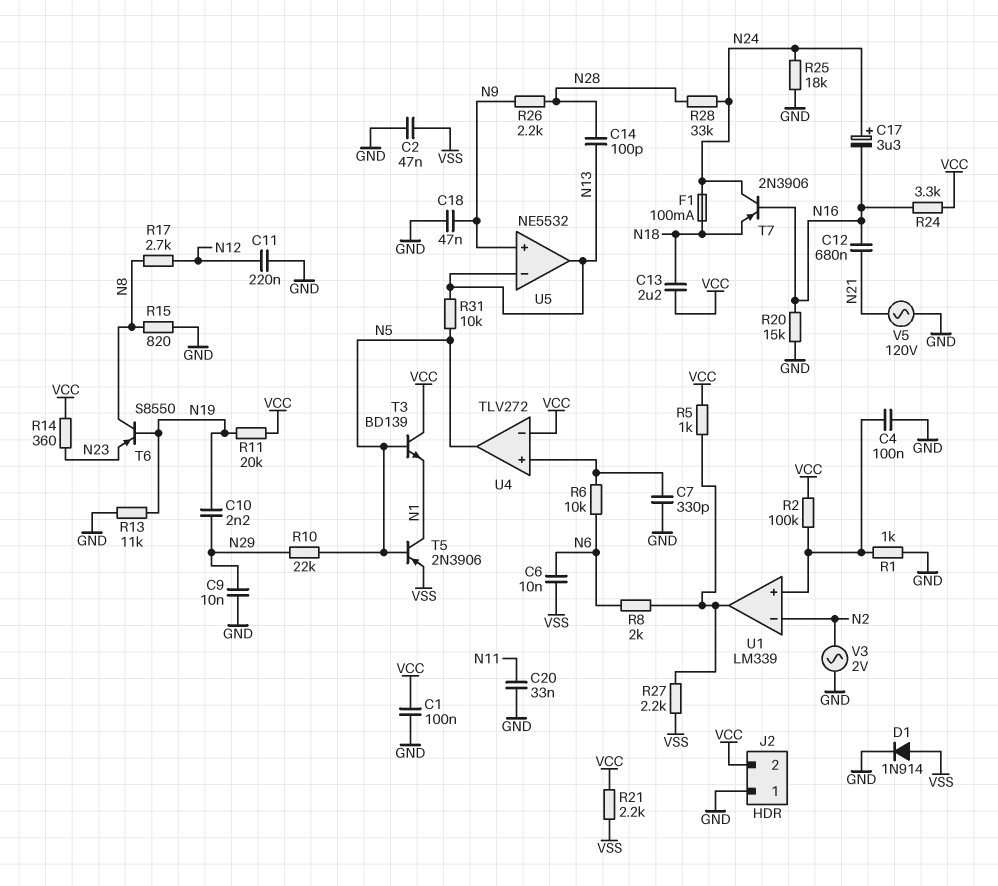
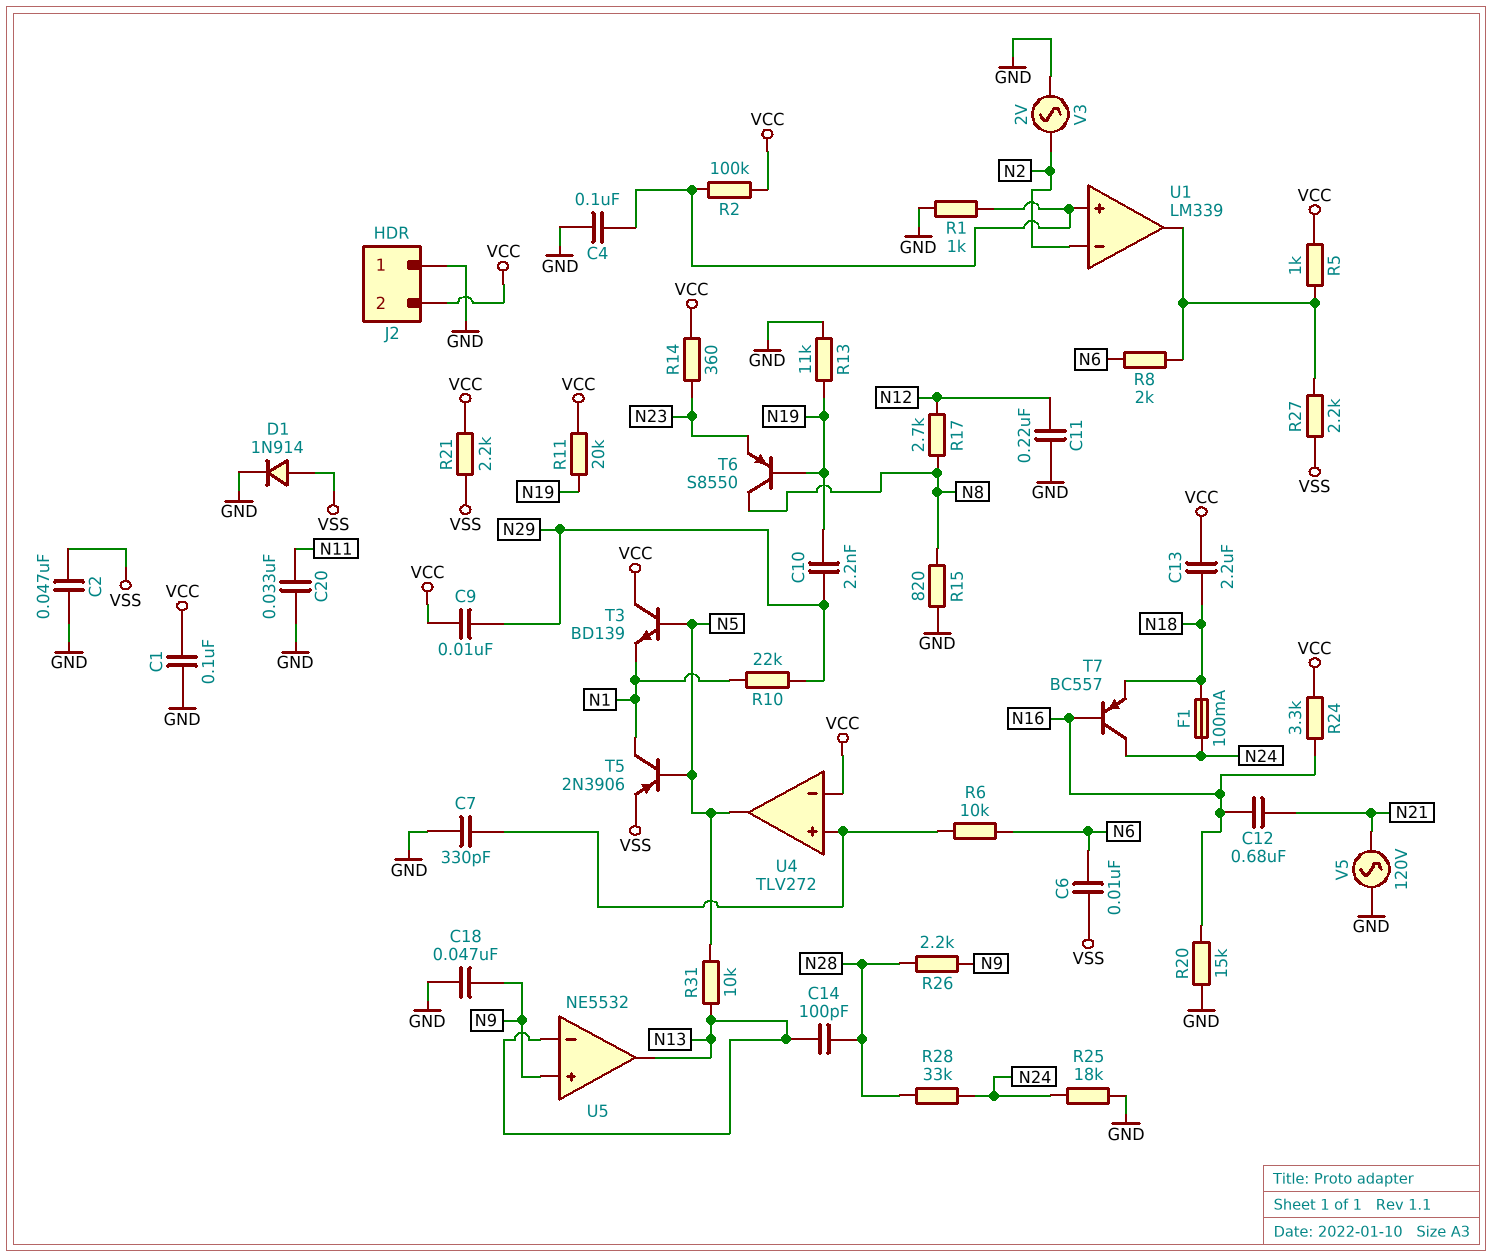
C9: 10nF (GND, N29) -> 10nF (N29, VCC)
C17: 3.3uF (plus N24, minus N16) -> none
R10: 22k (N5, N29) -> 22k (N1, N29)
T7: PNP 2N3906 (B N16, C N24, E N18) -> PNP BC557 (B N16, C N24, E N18)

